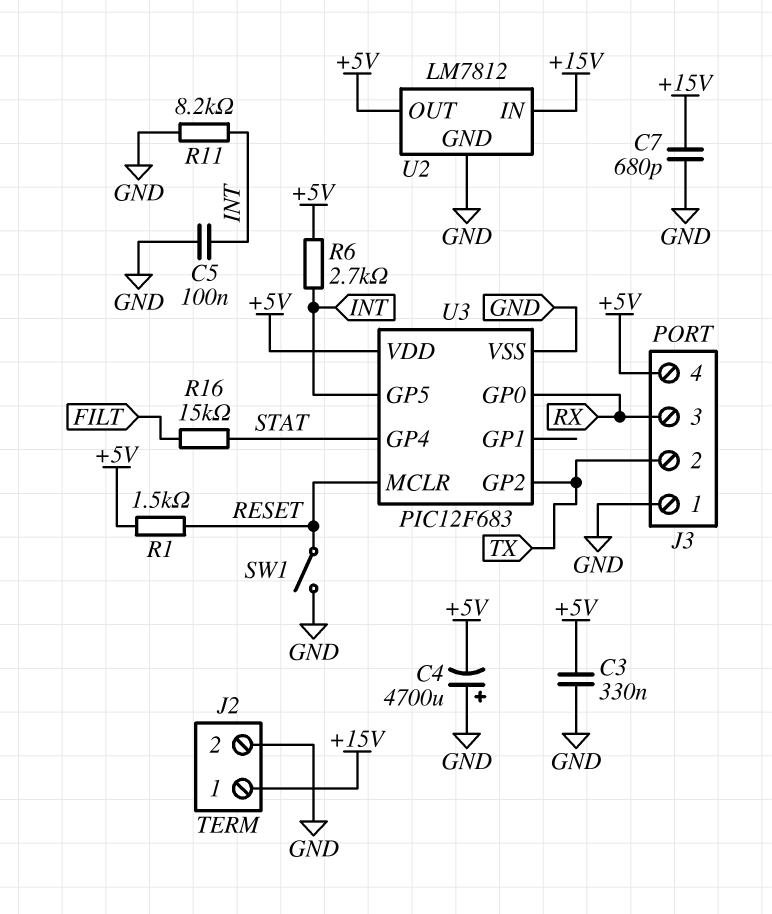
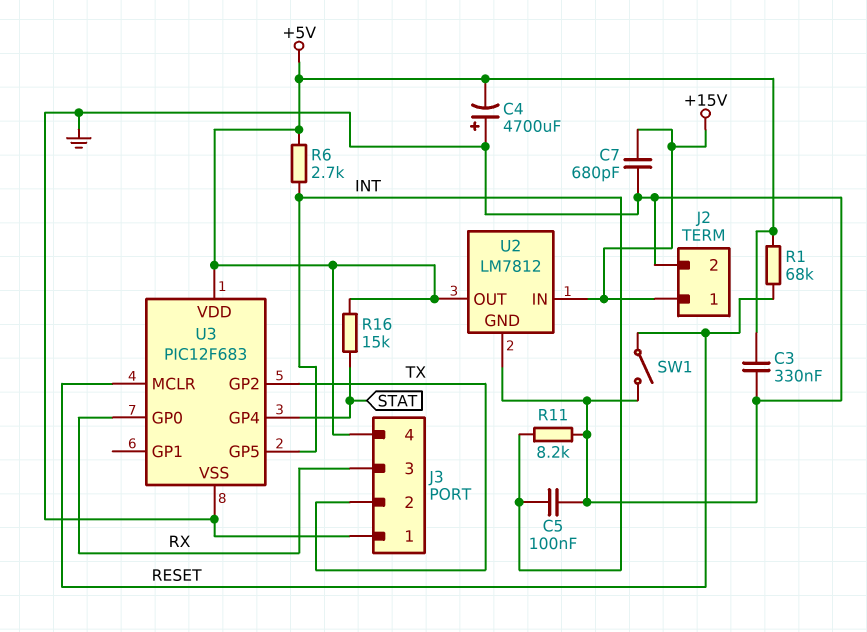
R1: 1.5k (+5V, RESET) -> 68k (+5V, RESET)
R16: 15k (FILT, STAT) -> 15k (+5V, STAT)

